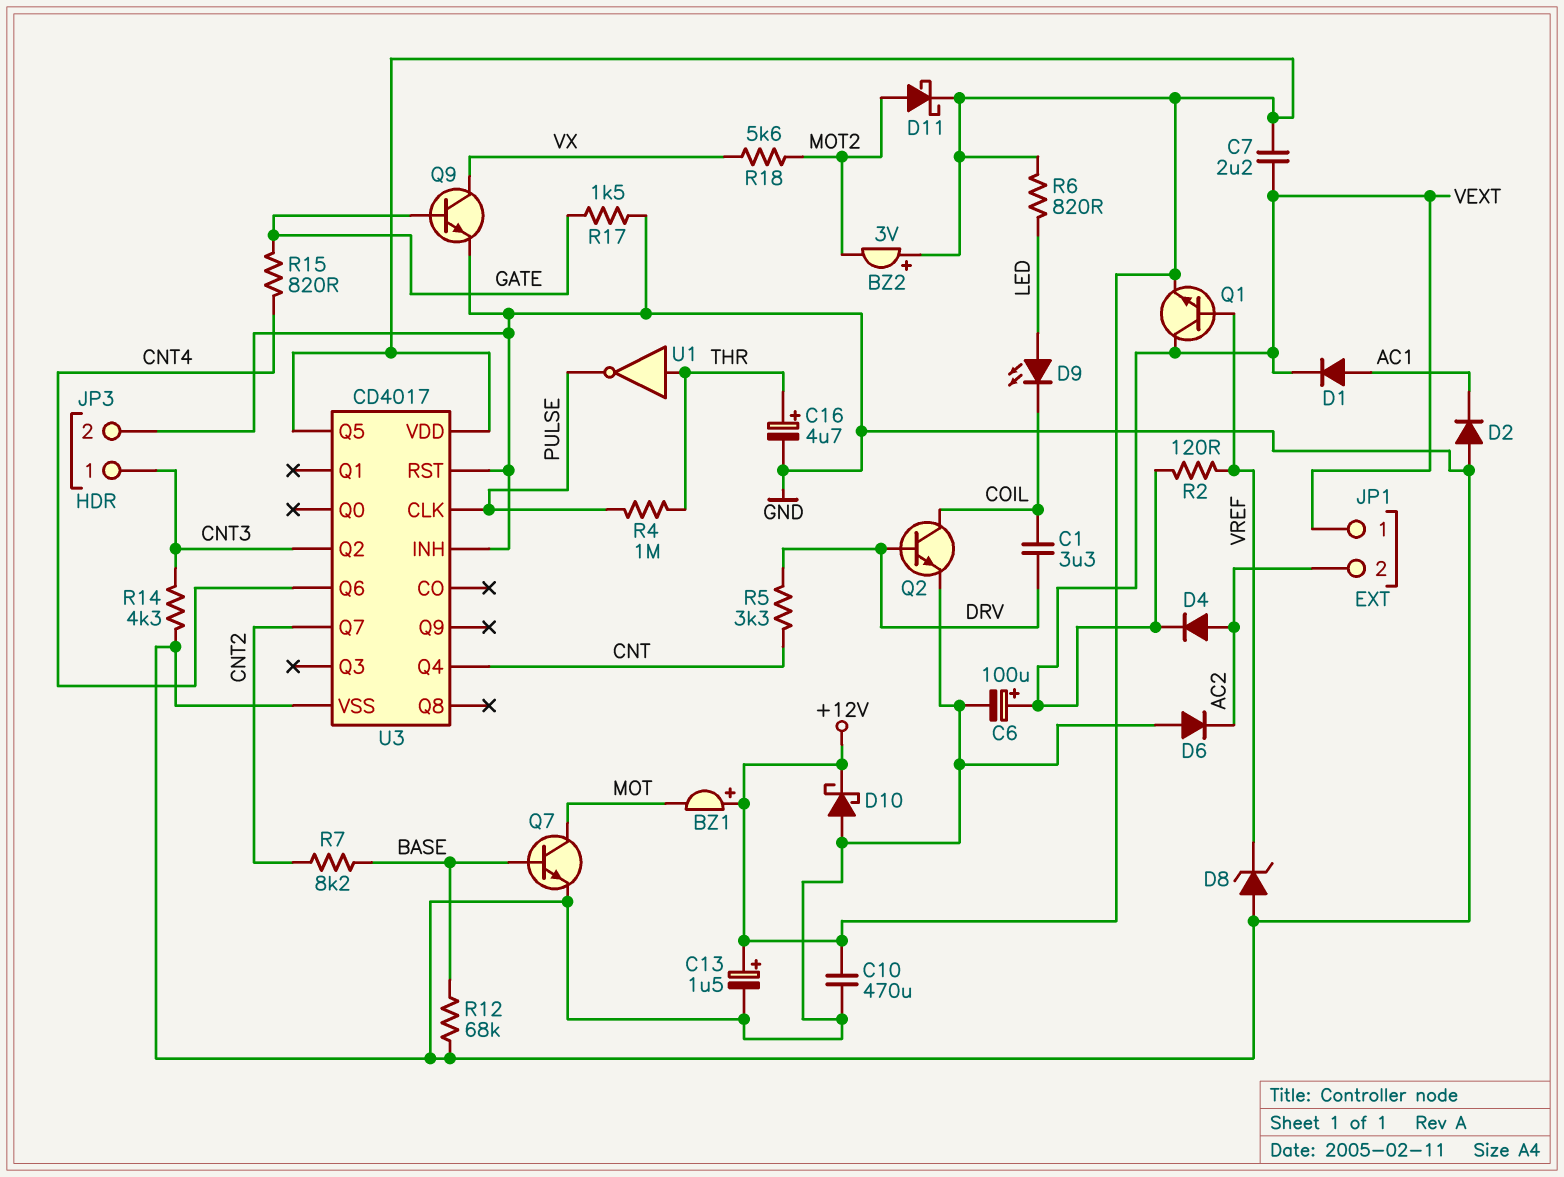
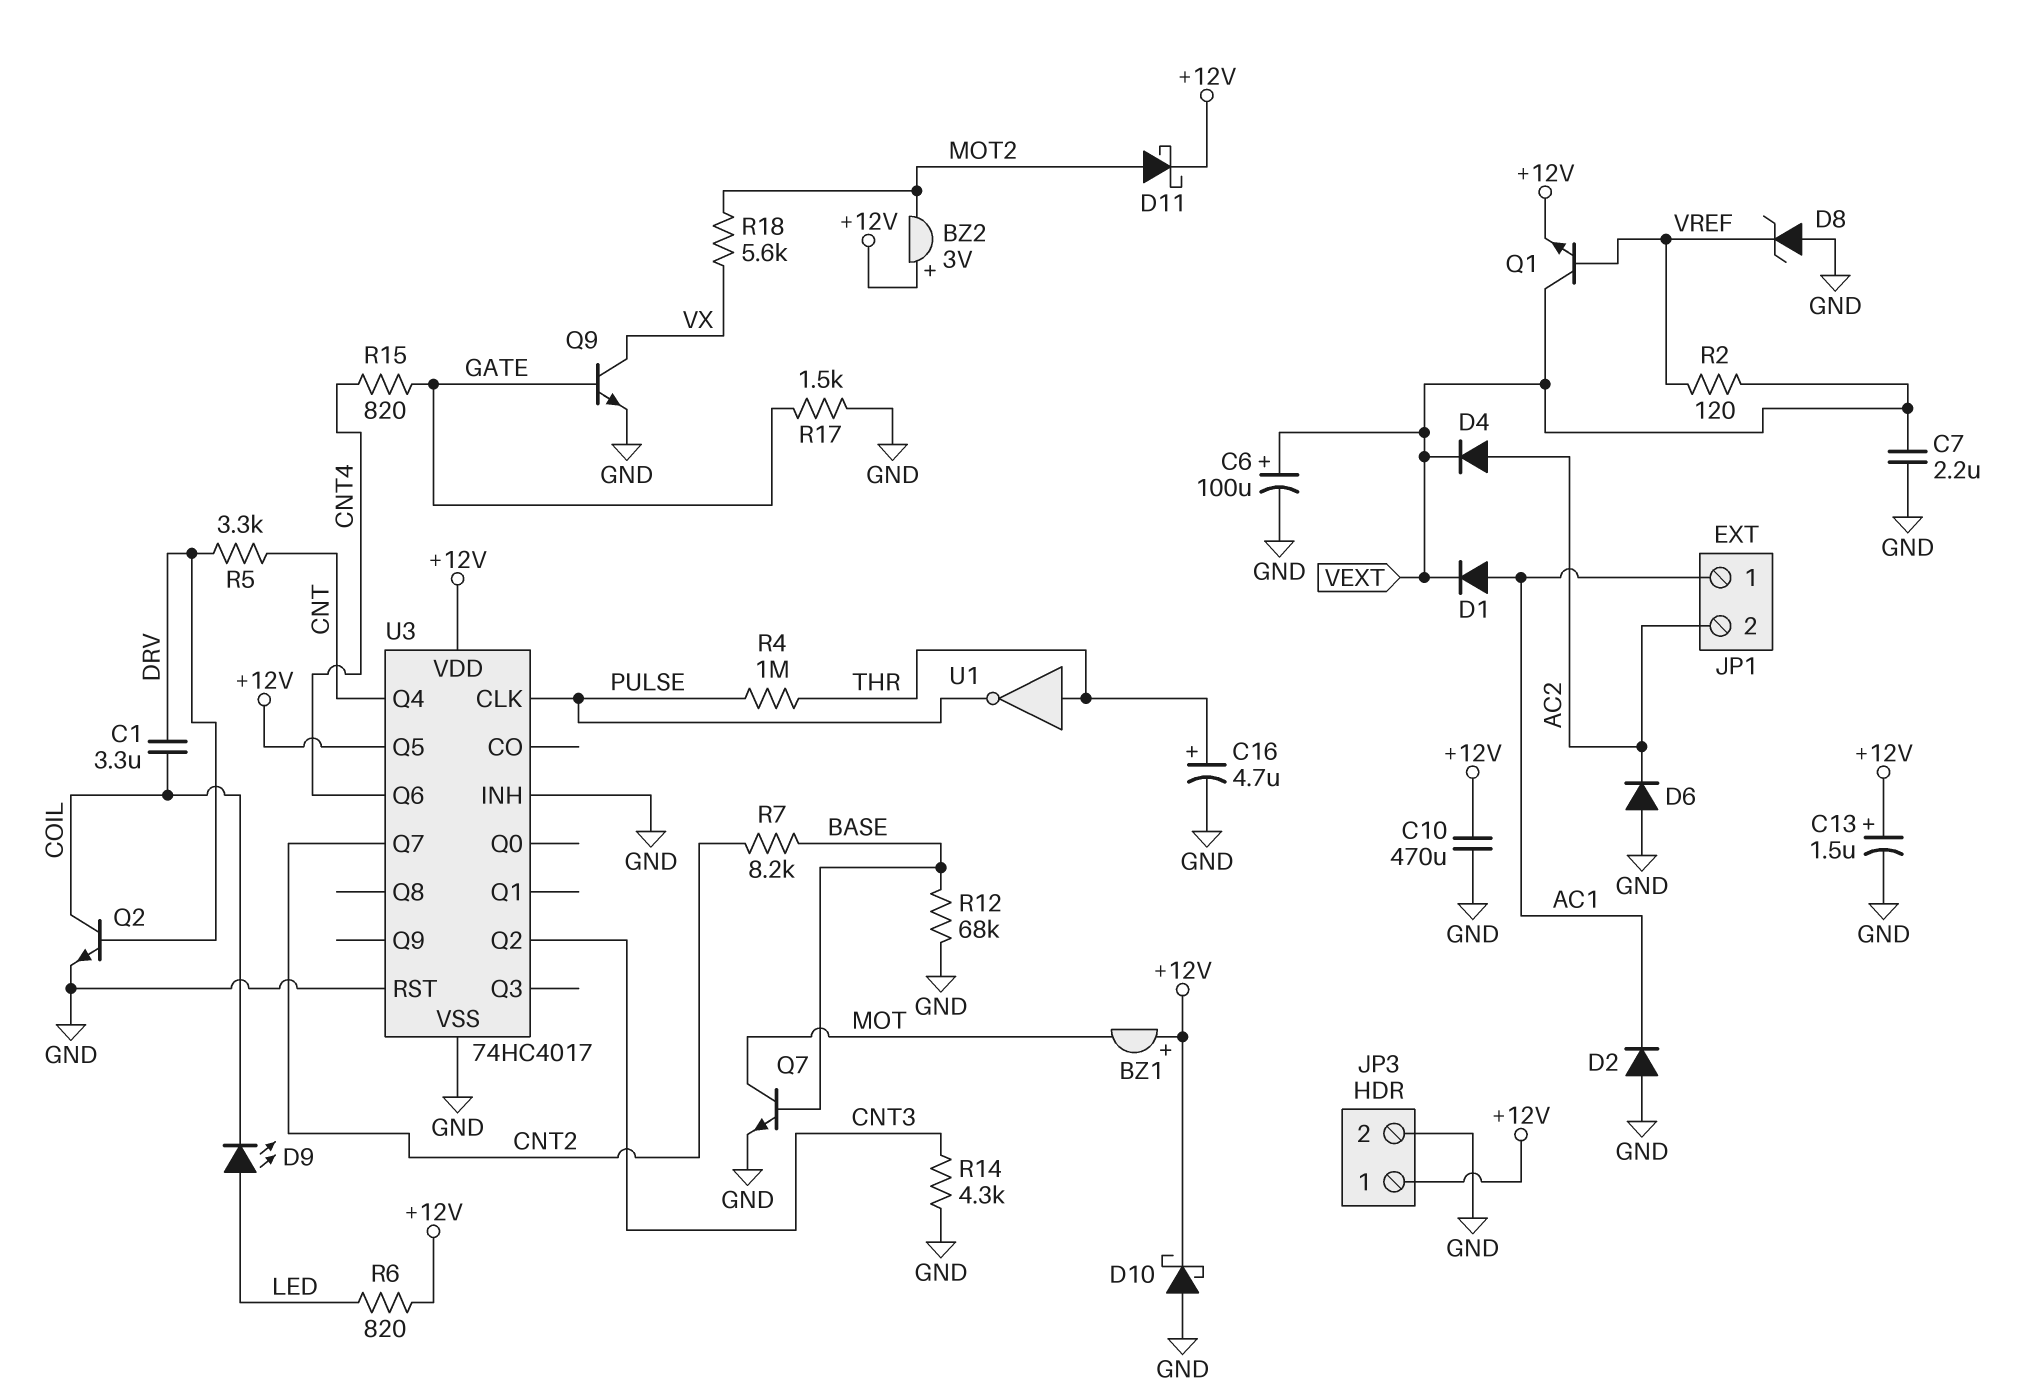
C7: 2.2uF (+12V, VEXT) -> 2.2uF (GND, VEXT)
JP1 pin 1: VEXT -> AC1
JP3 pin 1: CNT3 -> +12V
U3: CD4017 -> 74HC4017

